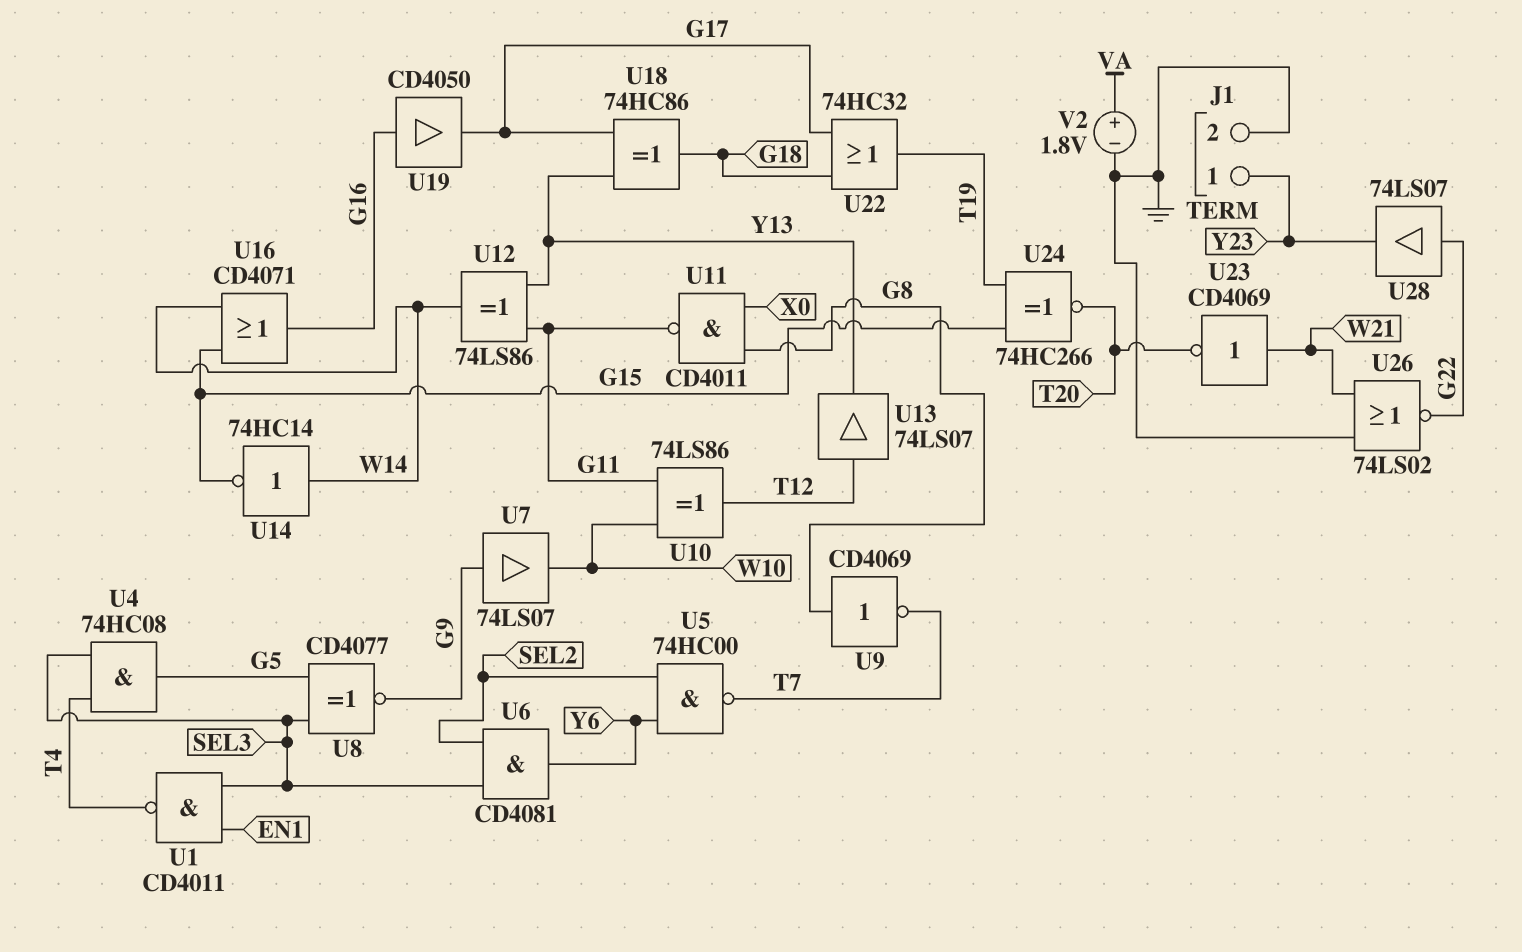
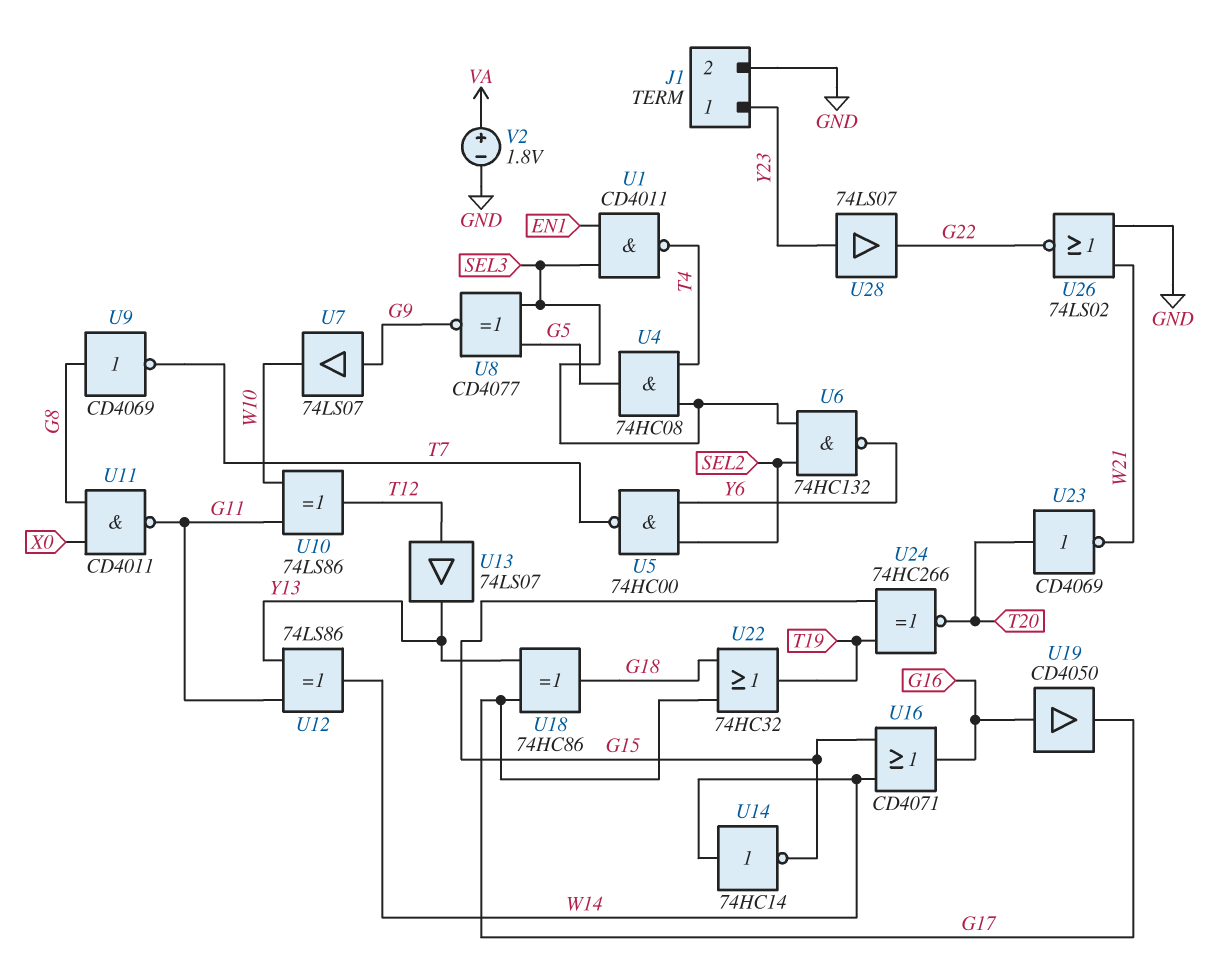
U6: AND CD4081 (in SEL2, in SEL3, out Y6) -> NAND 74HC132 (in SEL2, in SEL3, out Y6)
U23: NOT CD4069 (in W21, out T20) -> NOT CD4069 (in T20, out W21)
U28: buffer 74LS07 (in G22, out Y23) -> buffer 74LS07 (in Y23, out G22)

